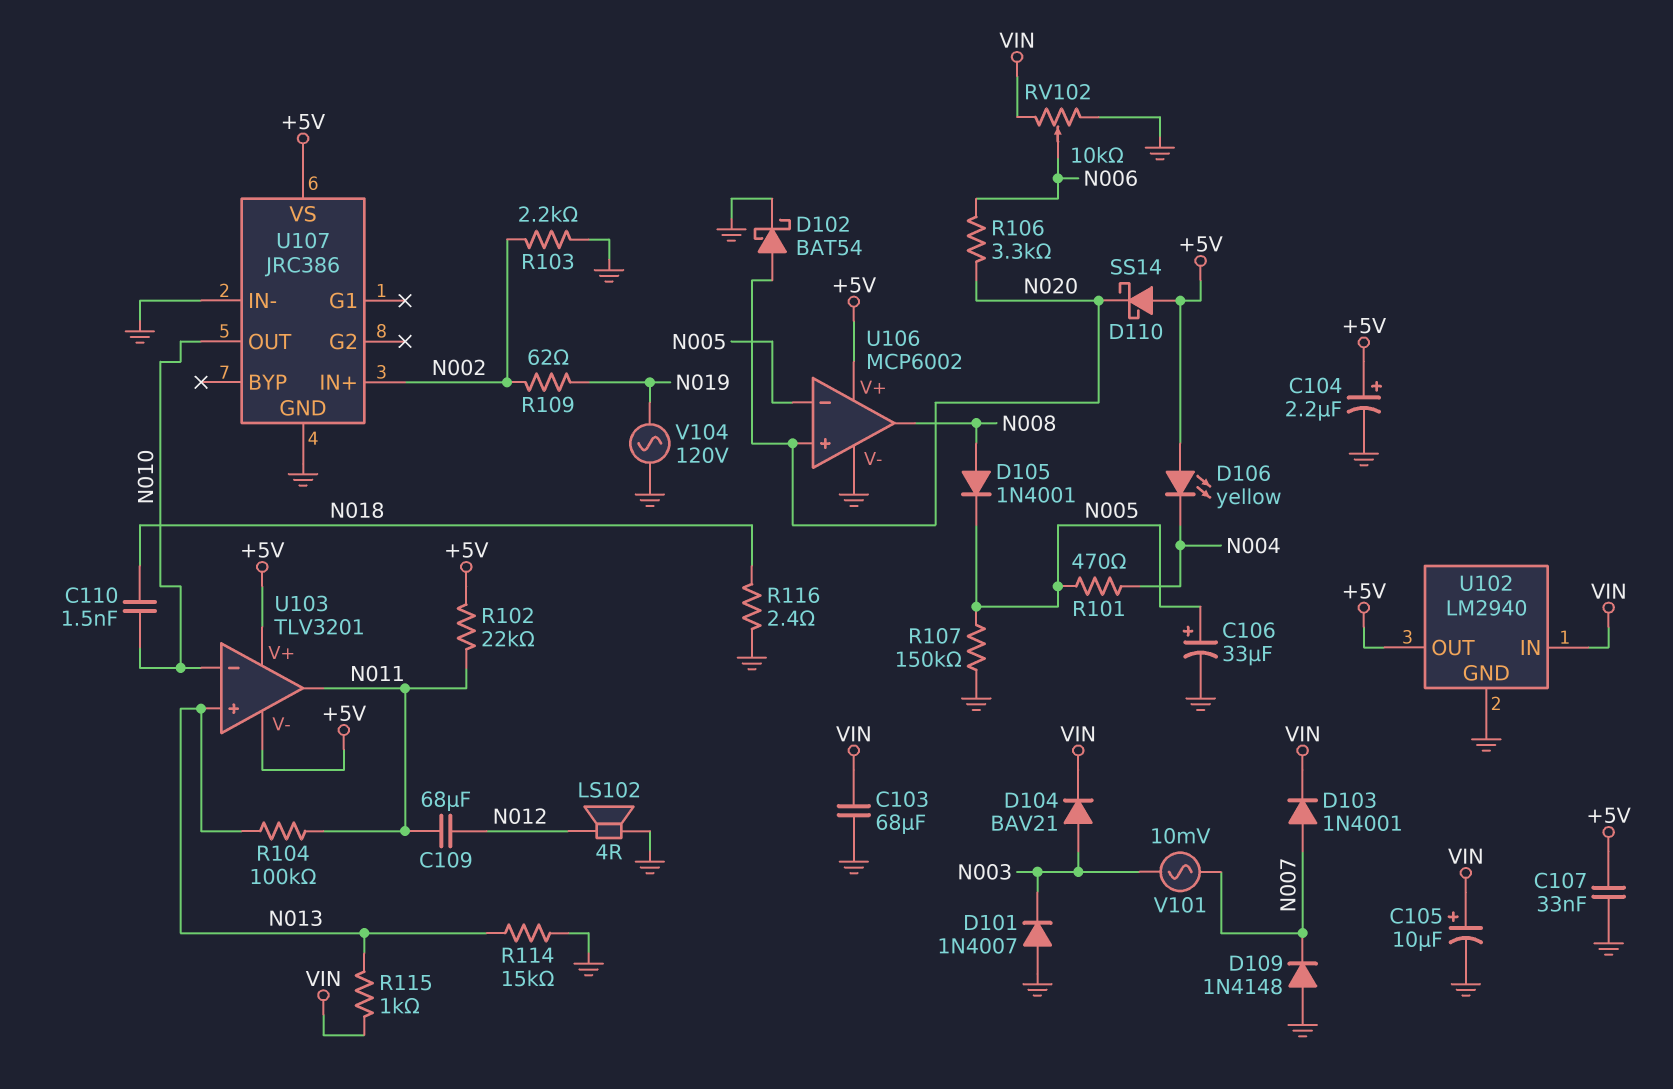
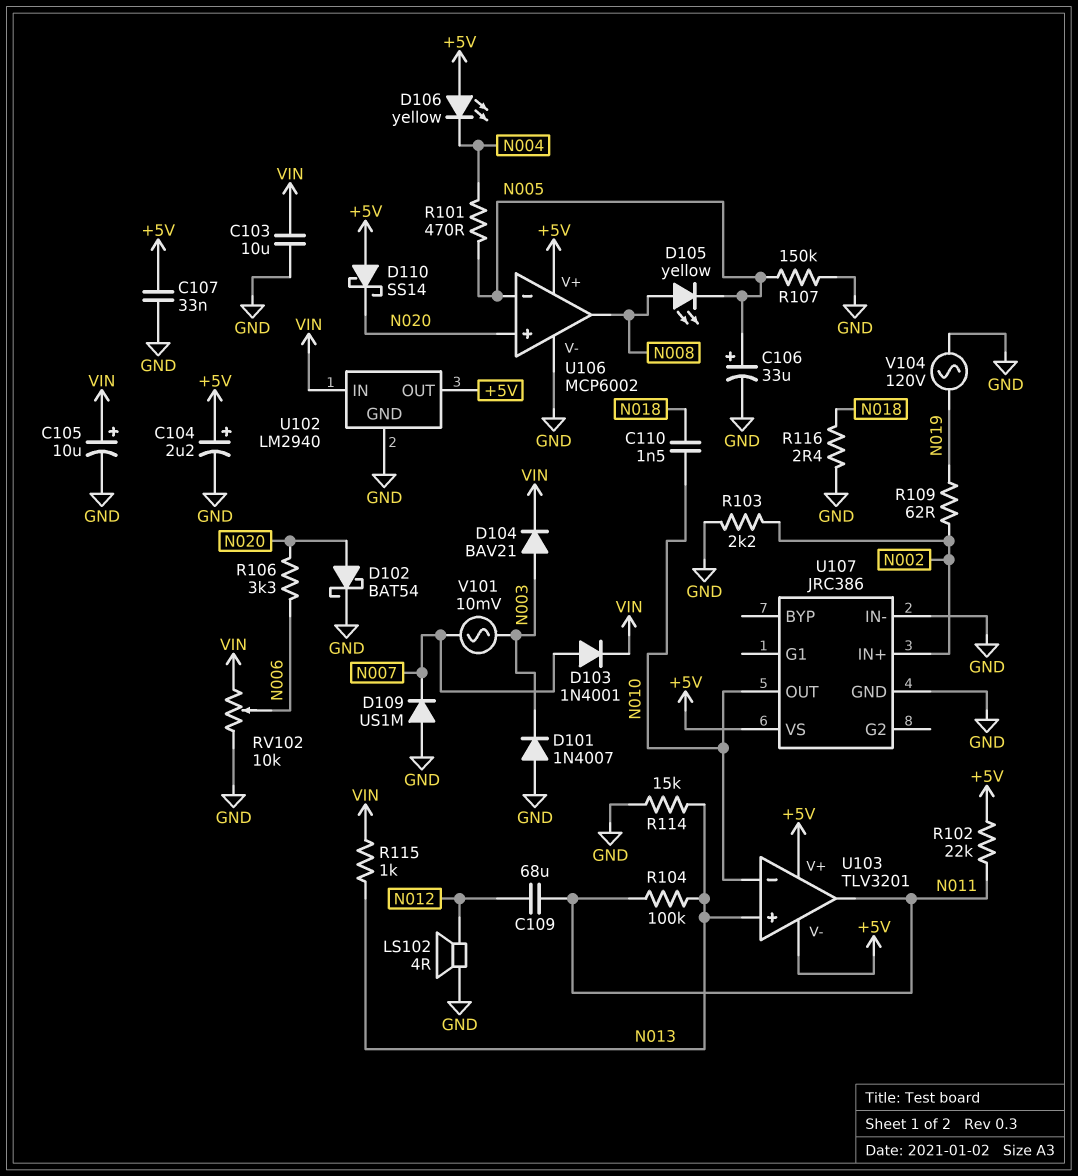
C103: 68uF (GND, VIN) -> 10uF (GND, VIN)
D105: diode 1N4001 (A N008, K N005) -> LED yellow (A N008, K N005)
D109: diode 1N4148 (A GND, K N007) -> diode US1M (A GND, K N007)

